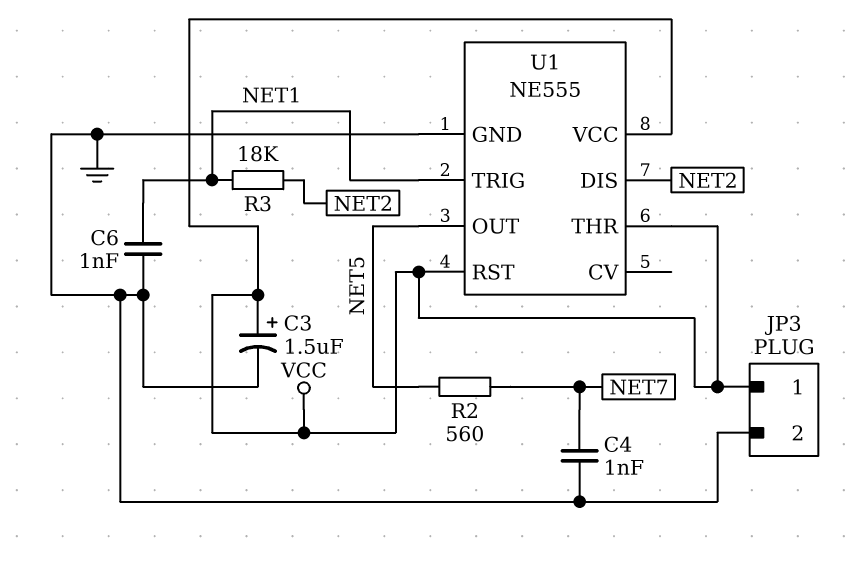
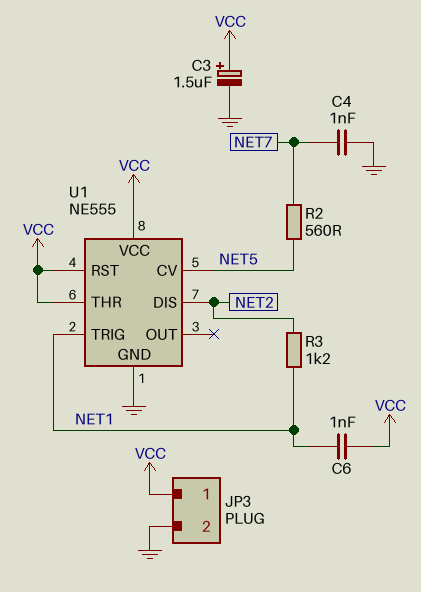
C6: 1nF (GND, NET1) -> 1nF (NET1, VCC)
R3: 18k (NET1, NET2) -> 1.2k (NET1, NET2)
U1 pin CV: none -> NET5
U1 pin OUT: NET5 -> none

